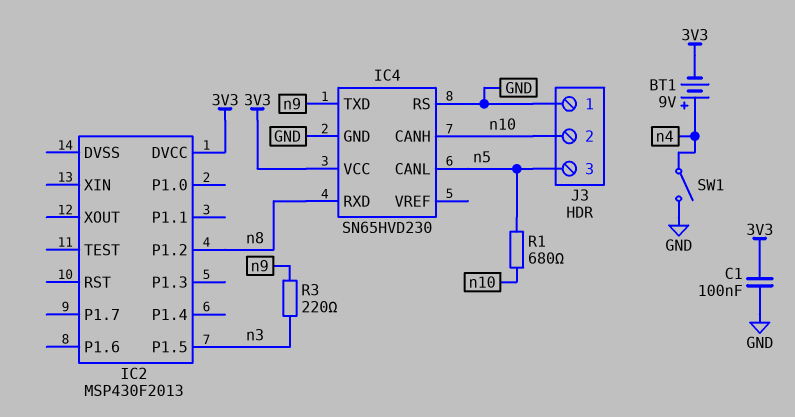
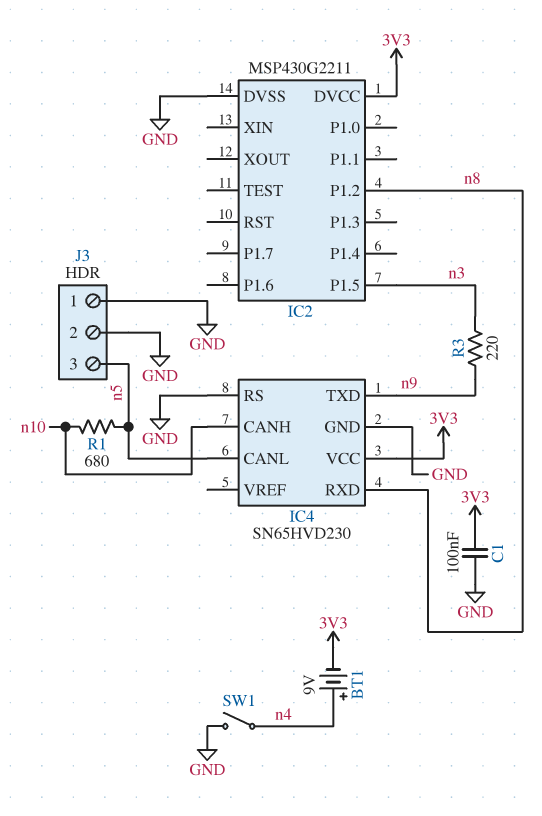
IC2: MSP430F2013 -> MSP430G2211
IC2 pin DVSS: none -> GND
J3 pin 2: n10 -> GND

